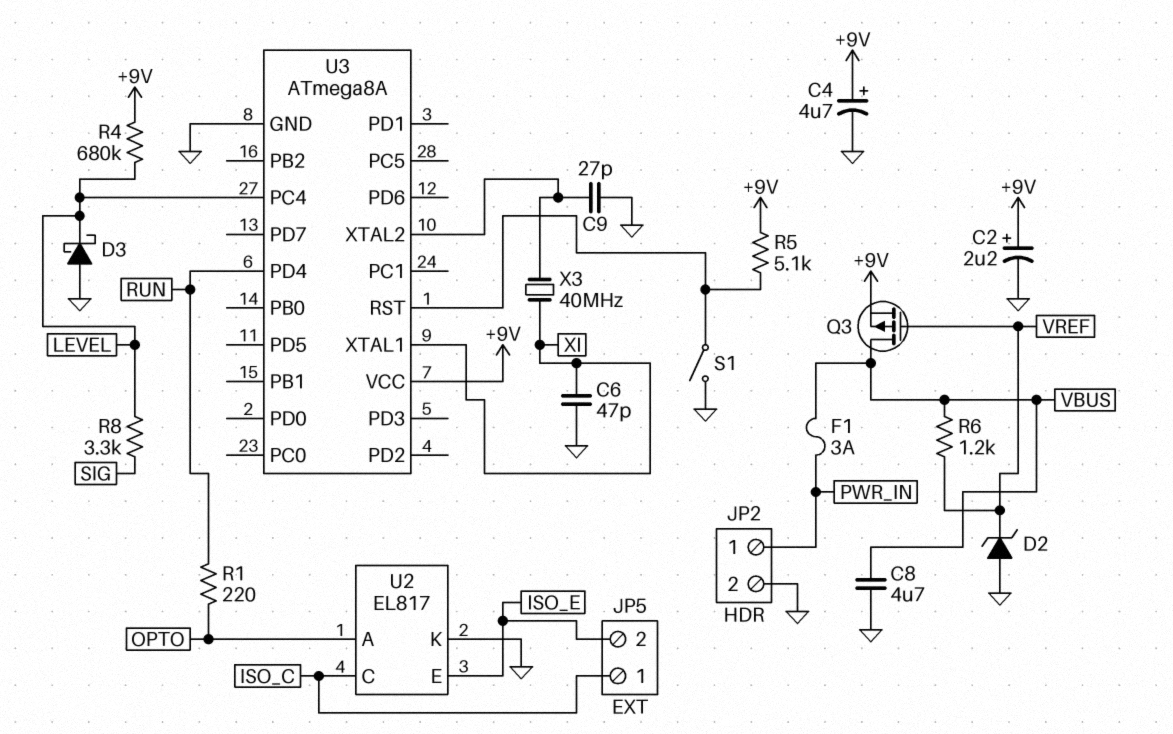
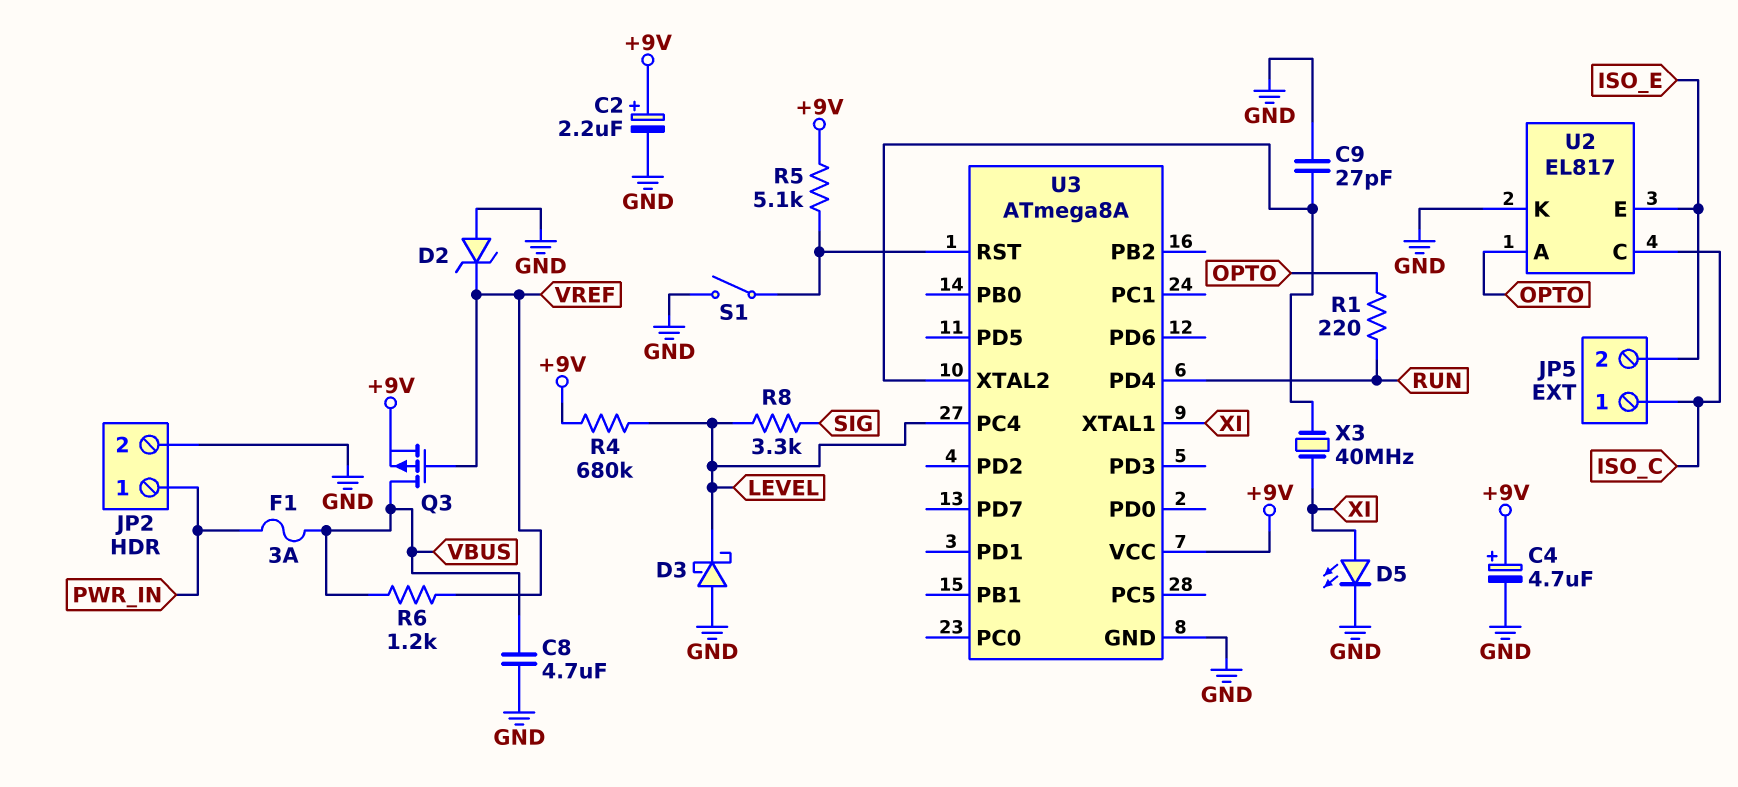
C6: 47pF (GND, XI) -> none
D5: none -> LED (A XI, K GND)

